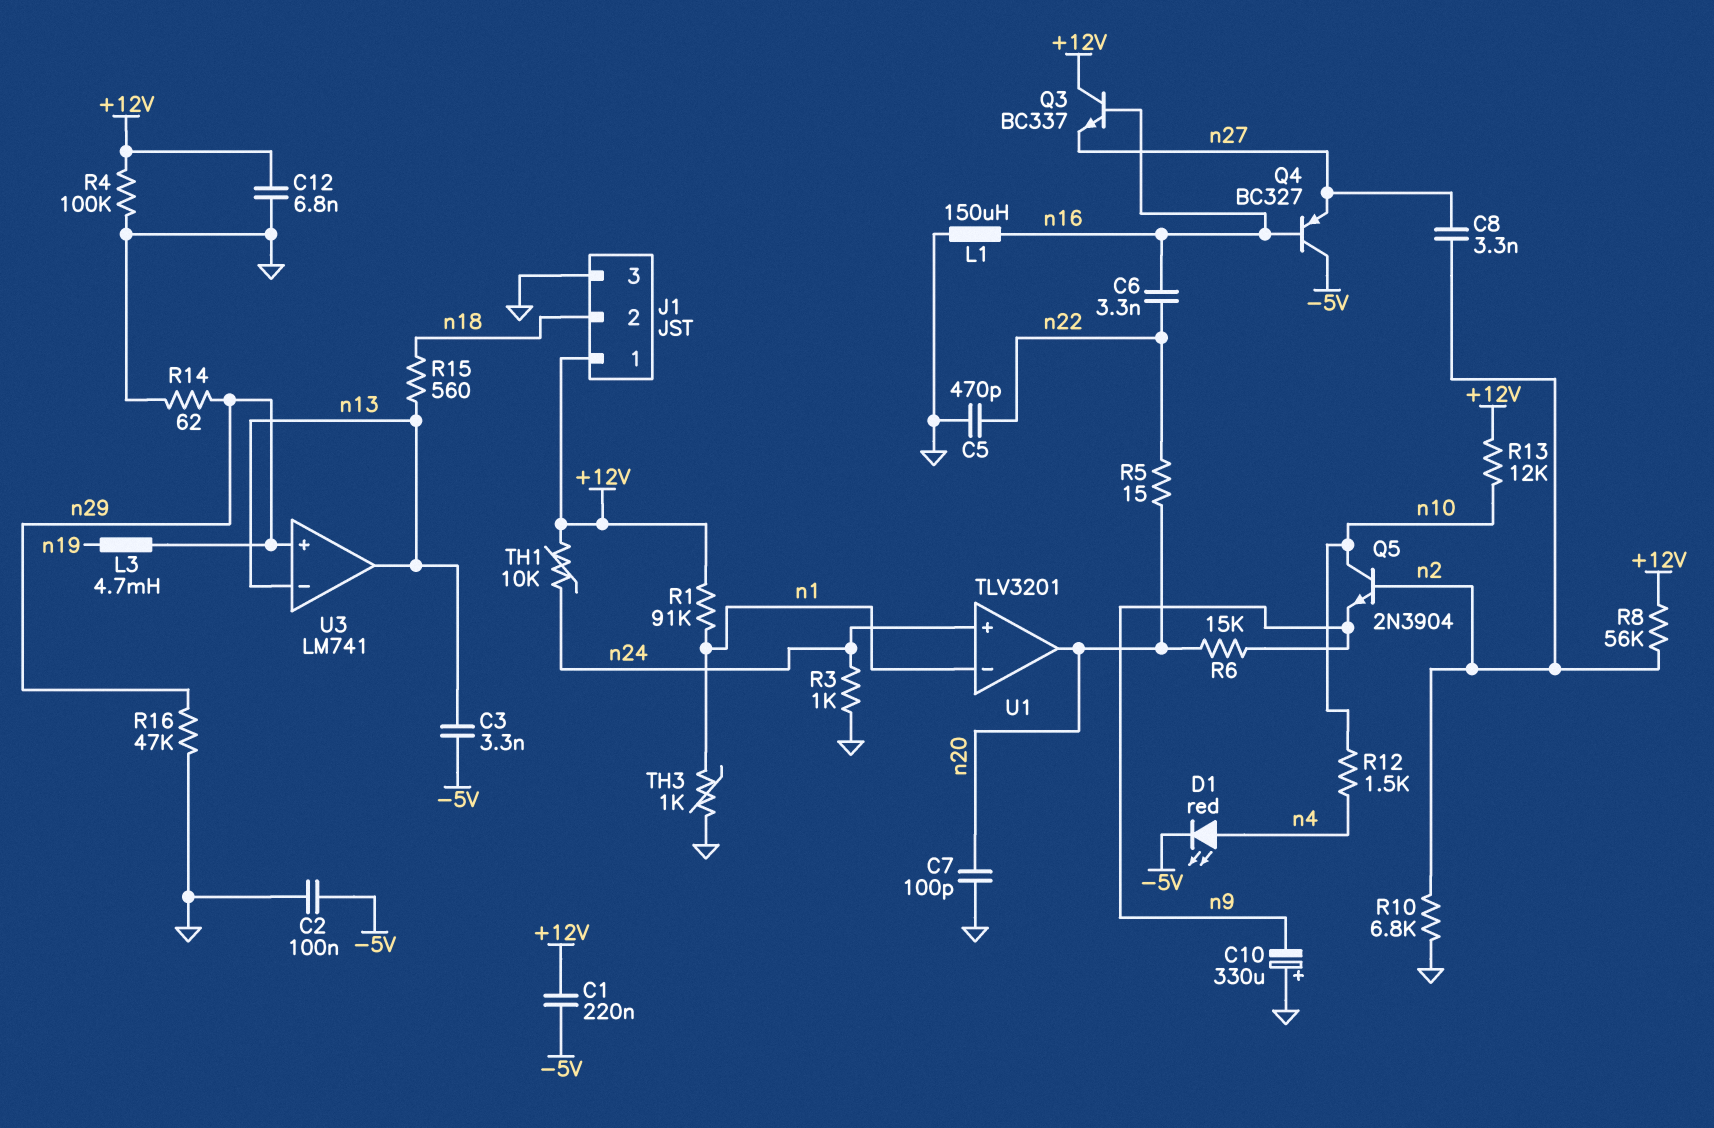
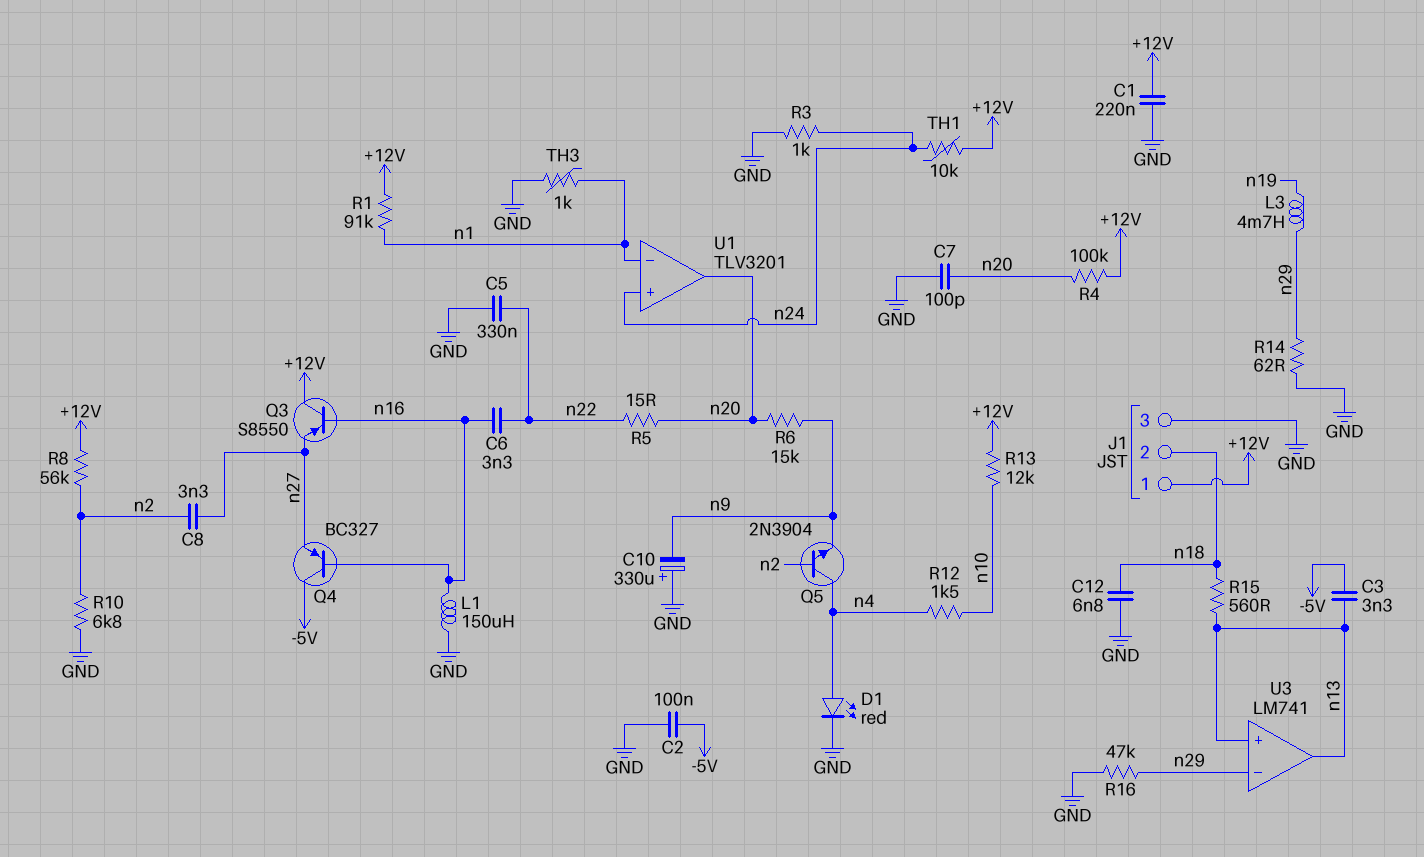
C1: 220nF (+12V, -5V) -> 220nF (+12V, GND)
C5: 470pF (GND, n22) -> 330nF (GND, n22)
C12: 6.8nF (+12V, GND) -> 6.8nF (GND, n18)
D1: LED red (A n4, K -5V) -> LED red (A n4, K GND)
Q3: NPN BC337 (B n16, C +12V, E n27) -> PNP S8550 (B n16, C +12V, E n27)
Q5: NPN 2N3904 (B n2, C n10, E n9) -> NPN 2N3904 (B n2, C n4, E n9)
R4: 100k (+12V, GND) -> 100k (+12V, n20)
U3 pin in+: n29 -> n13
U3 pin in-: n13 -> n29

